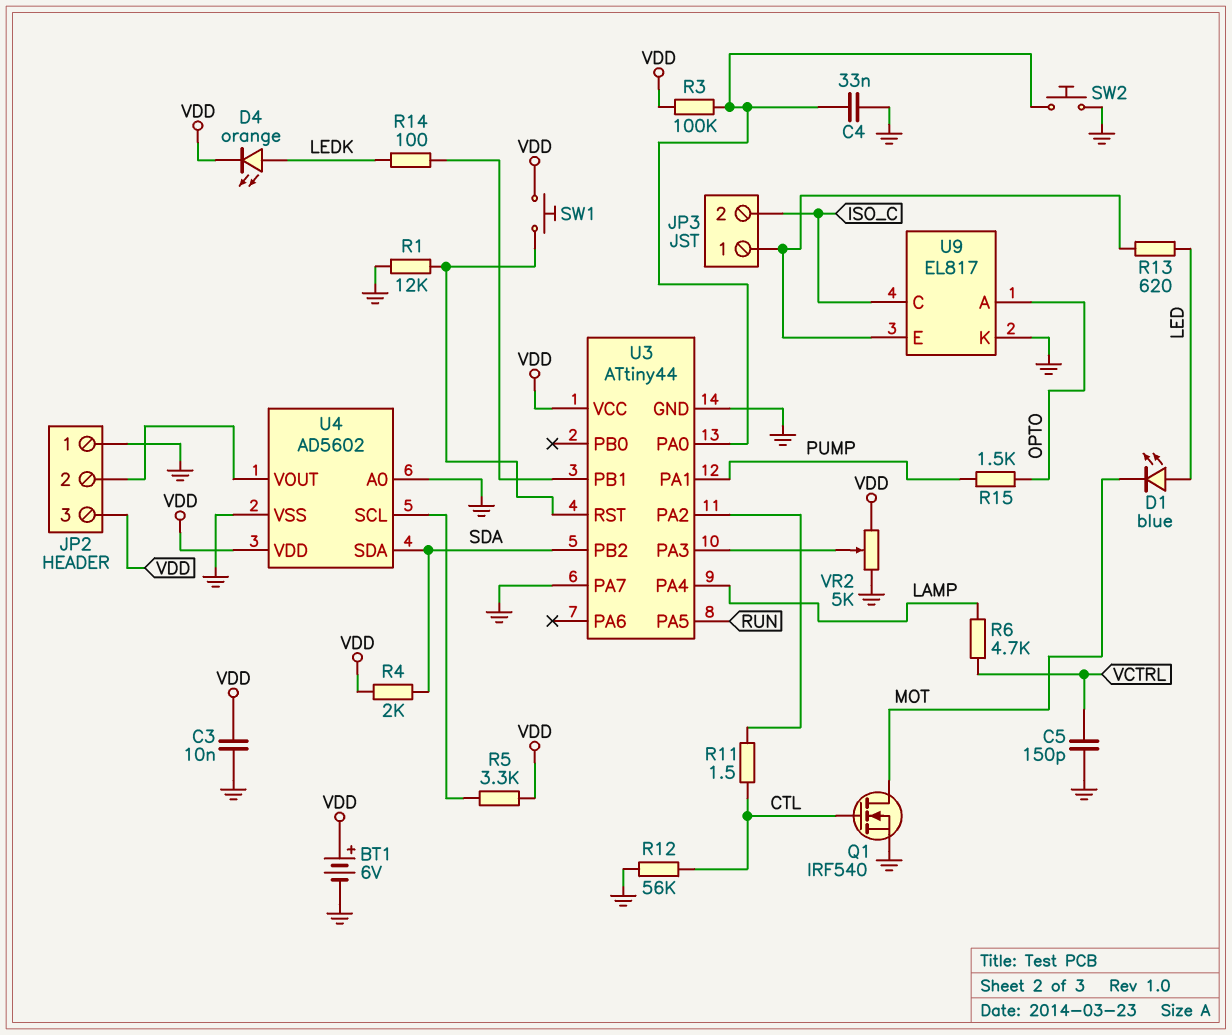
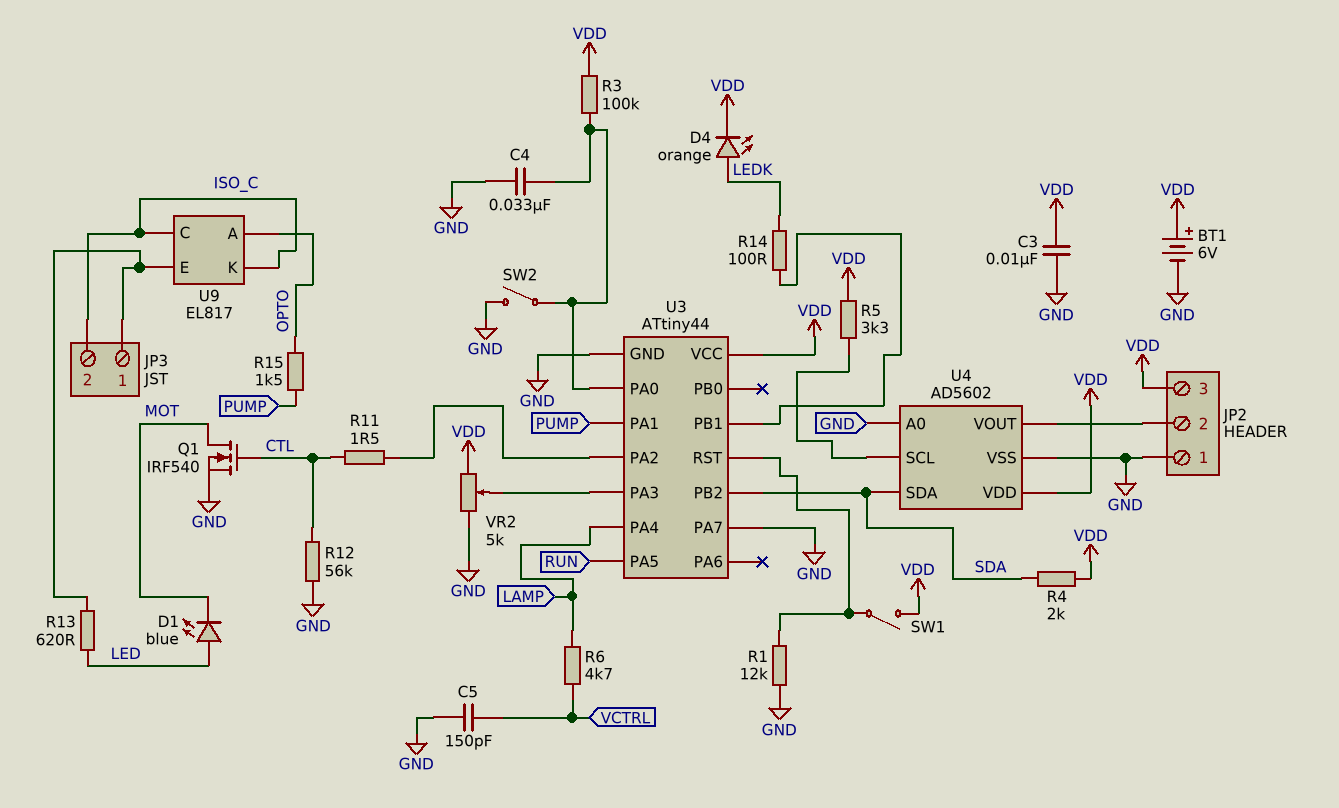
SW1: button (U3/RST, VDD) -> switch (U3/RST, VDD)
SW2: button (GND, U3/PA0) -> switch (GND, U3/PA0)
U9 pin K: GND -> ISO_C

